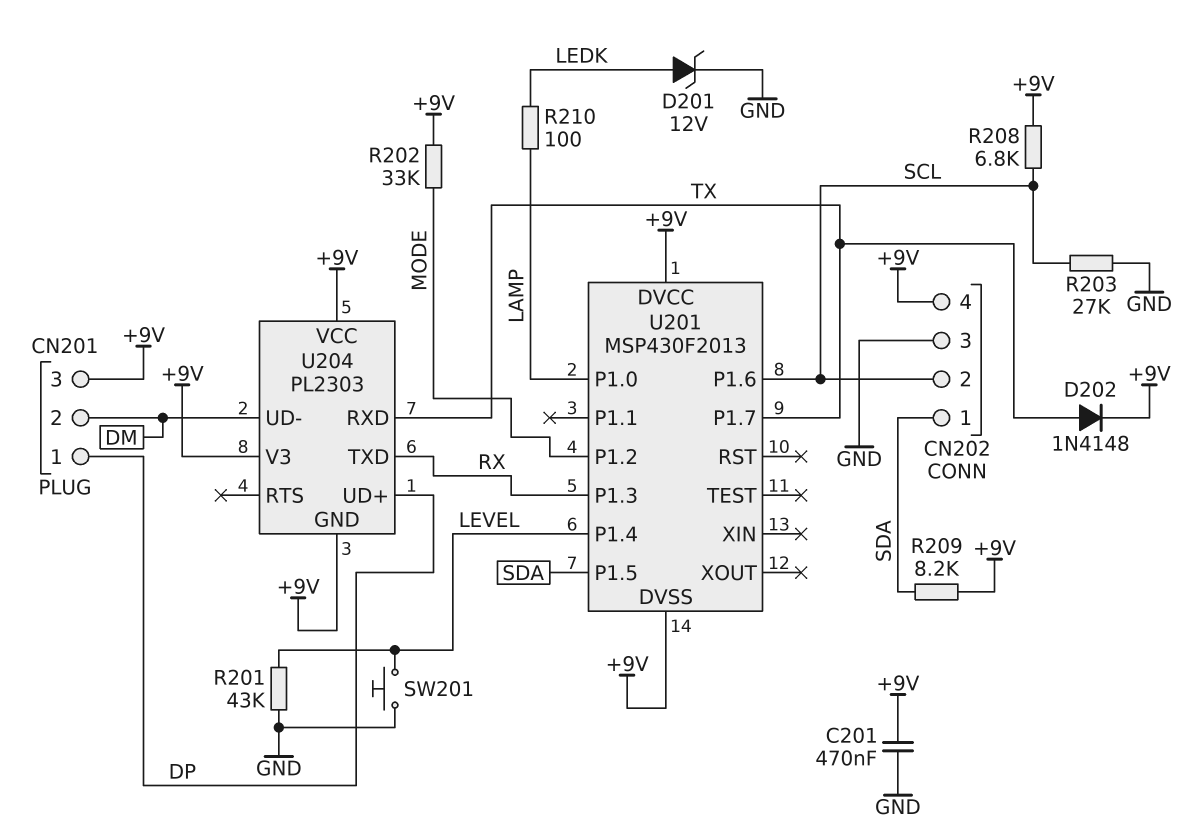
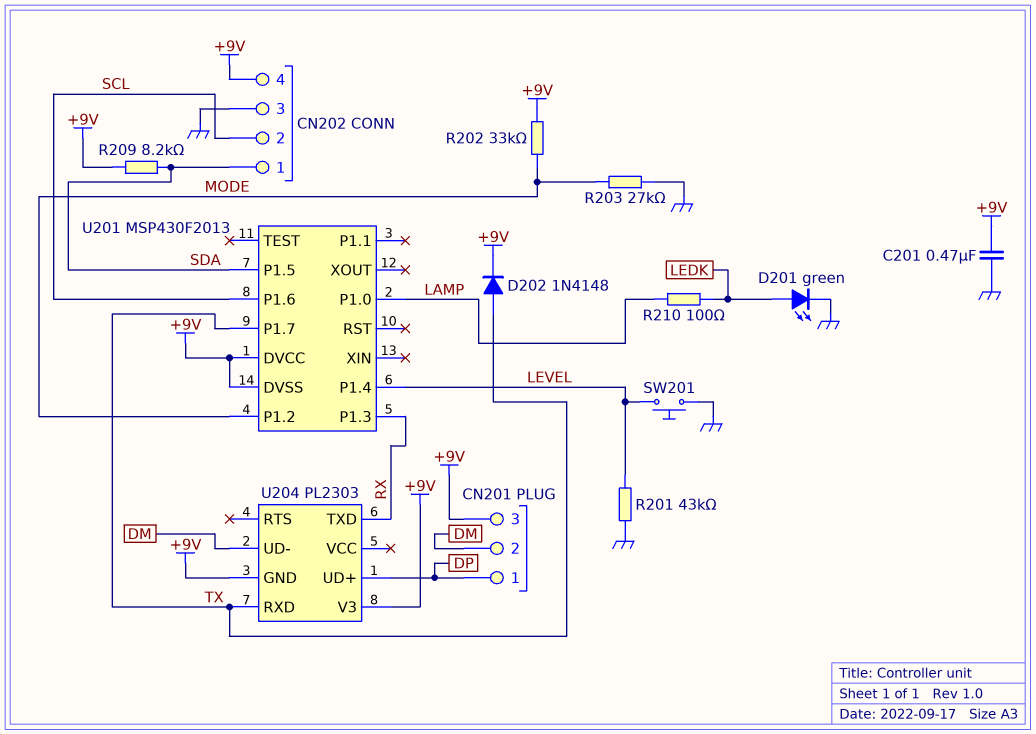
D201: zener 12V (A LEDK, K GND) -> LED green (A LEDK, K GND)
R203: 27k (GND, SCL) -> 27k (GND, MODE)
R208: 6.8k (+9V, SCL) -> none
U204 pin VCC: +9V -> none

